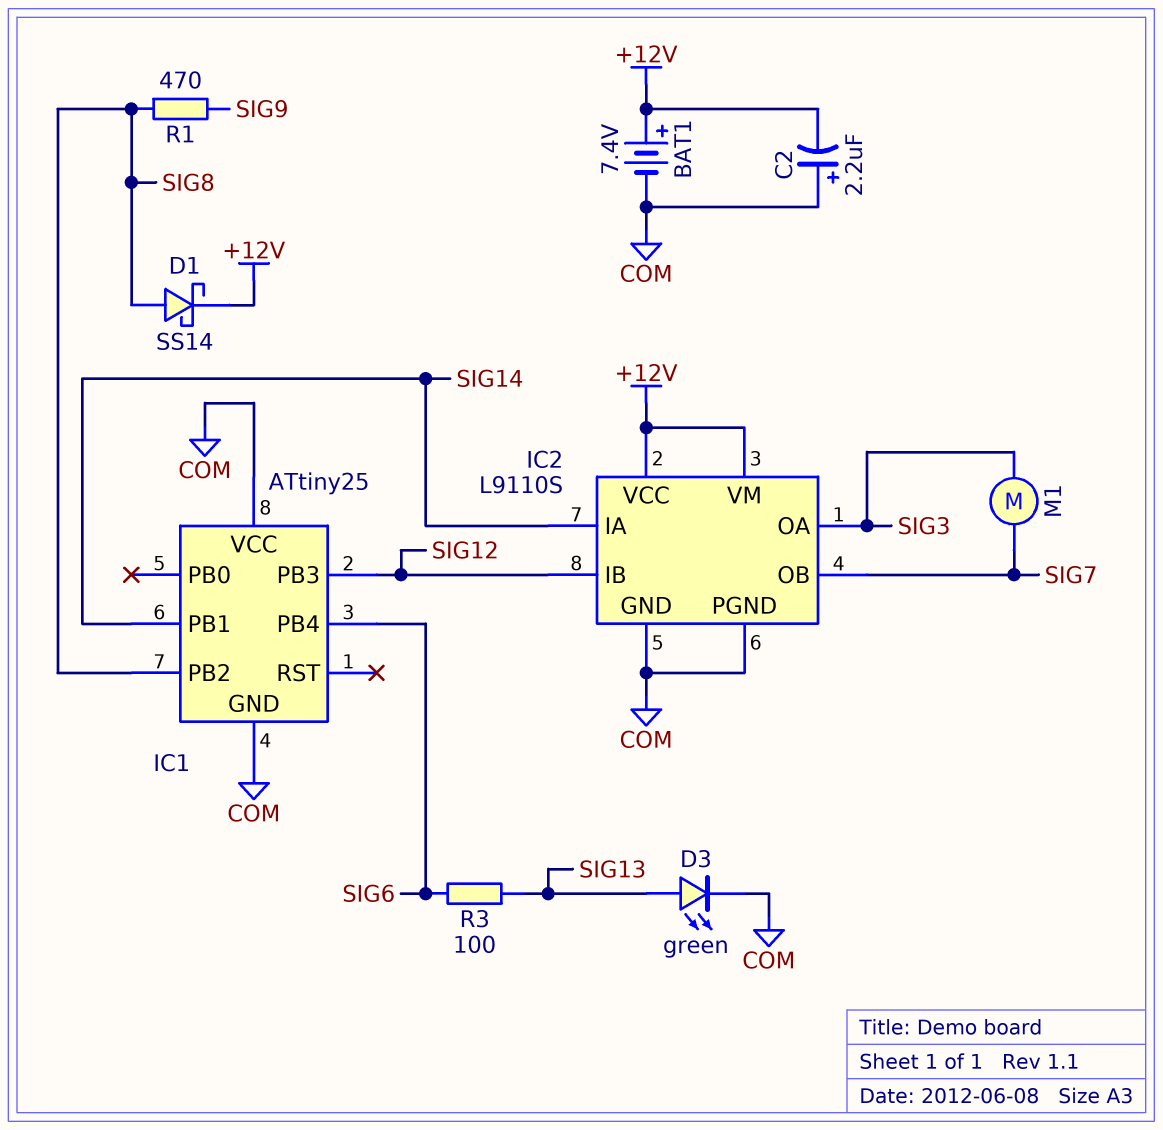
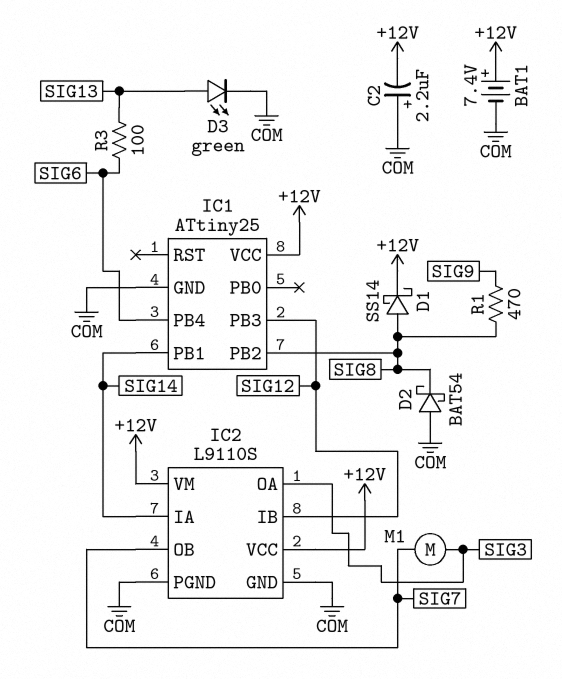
D2: none -> schottky BAT54 (A COM, K SIG8)
IC1 pin VCC: COM -> +12V

